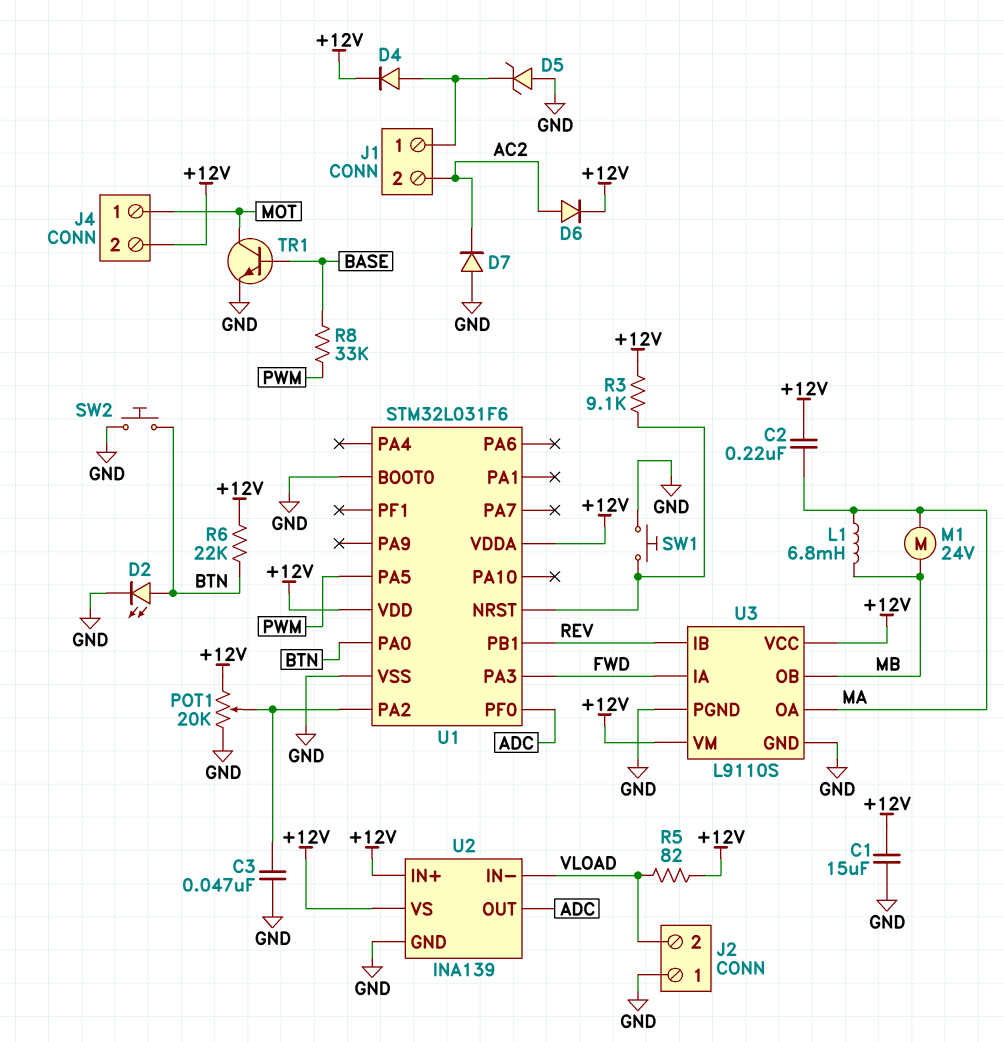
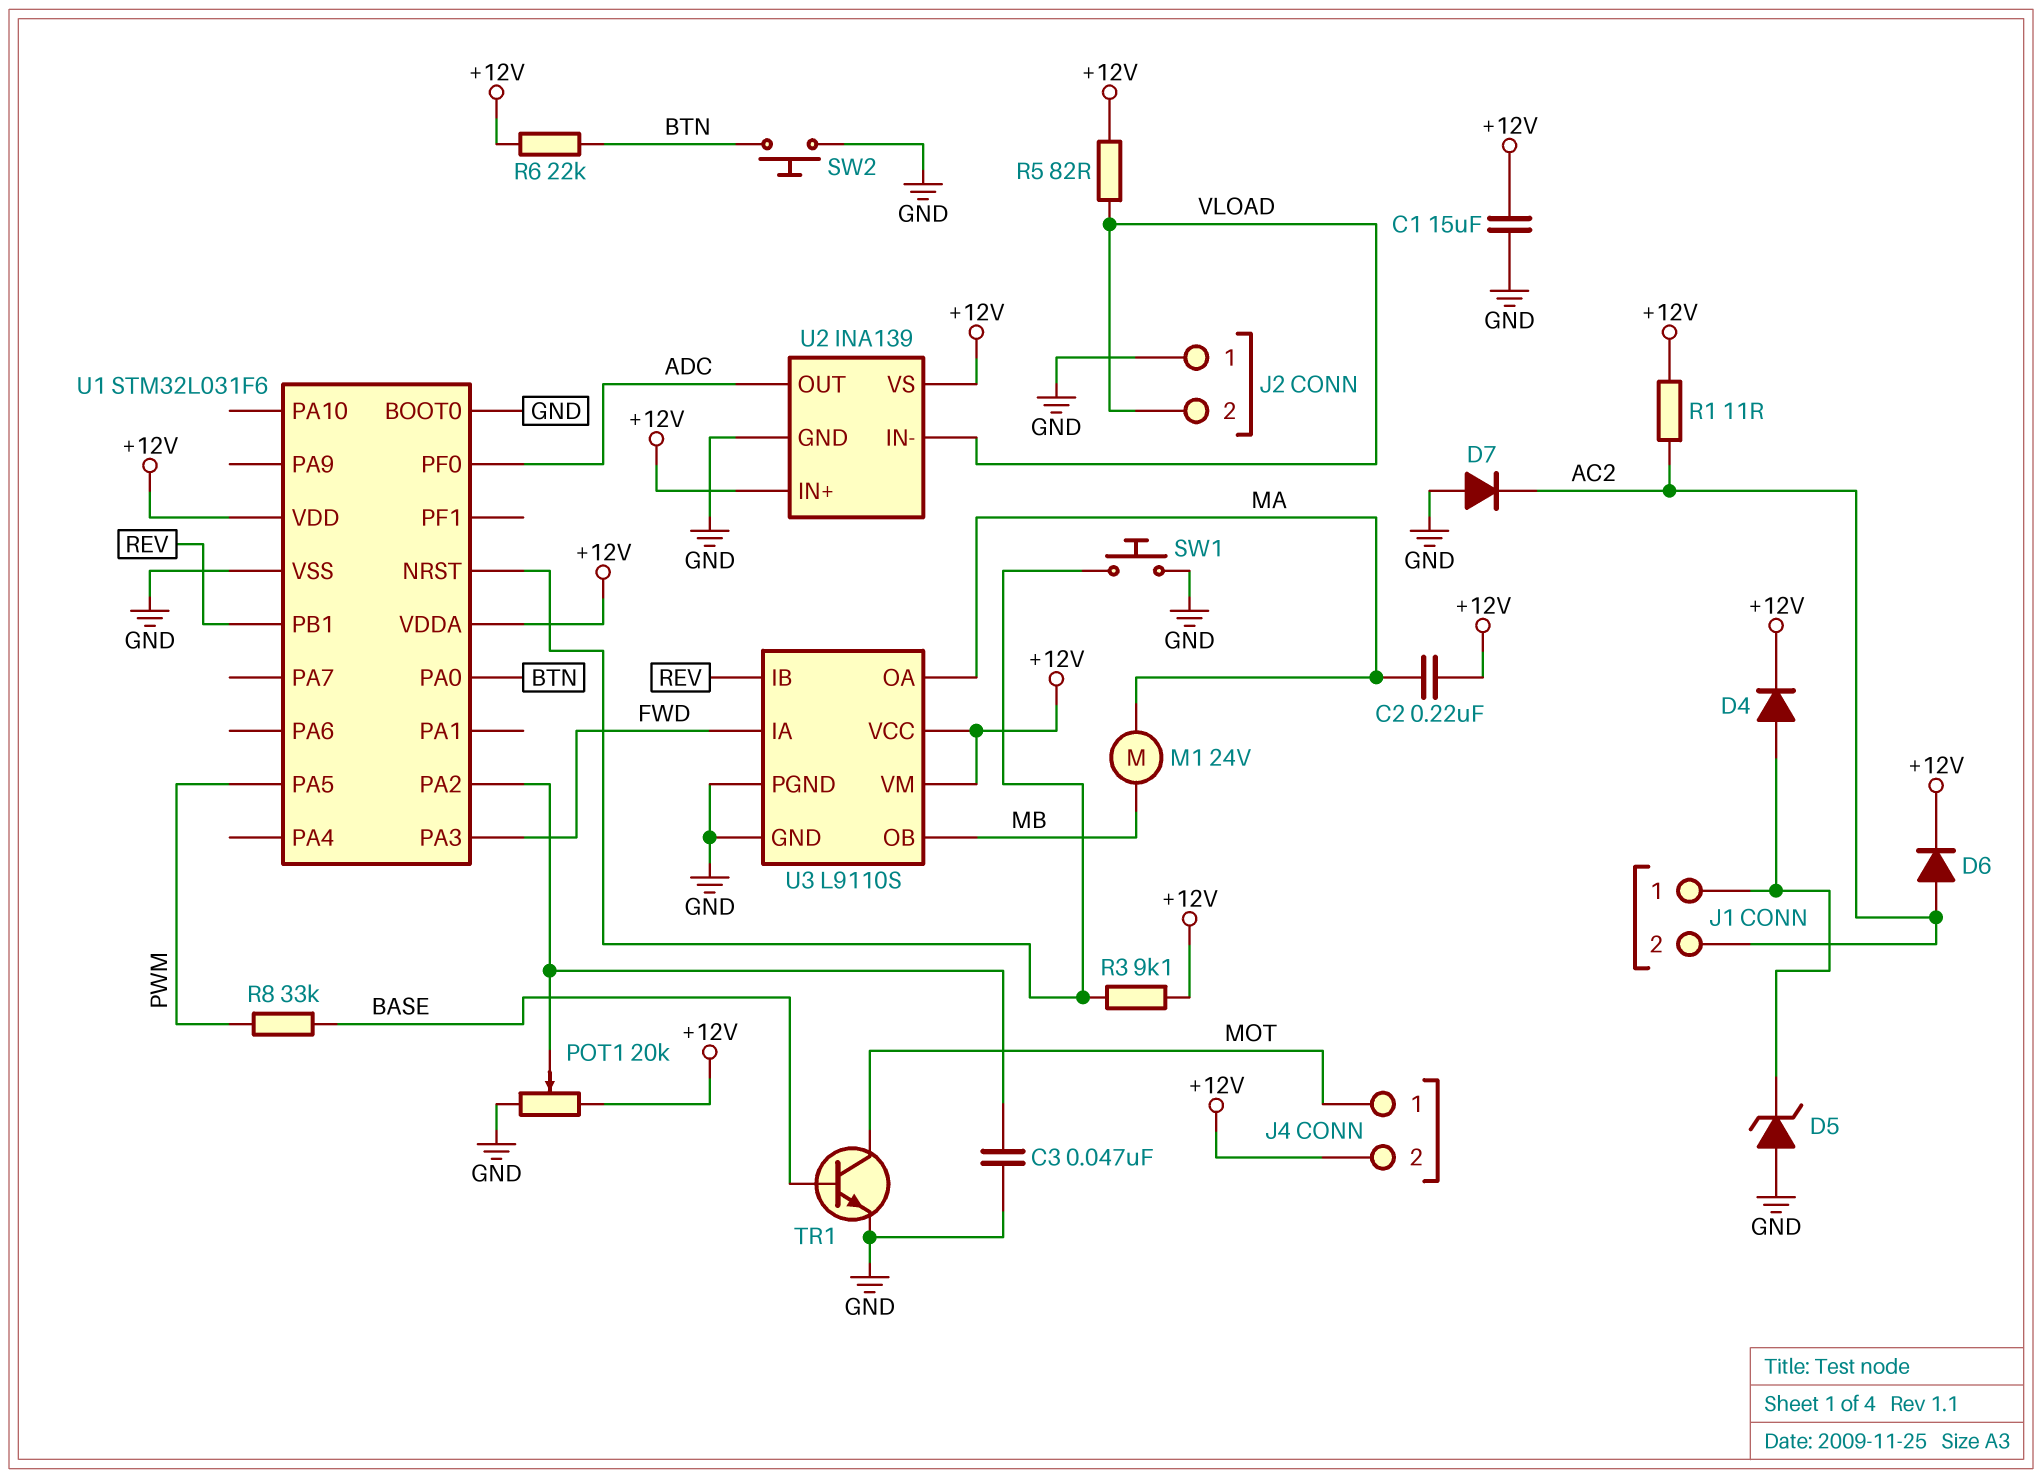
D2: LED (A BTN, K GND) -> none
L1: 6.8mH (MA, MB) -> none
R1: none -> 11 (+12V, AC2)

